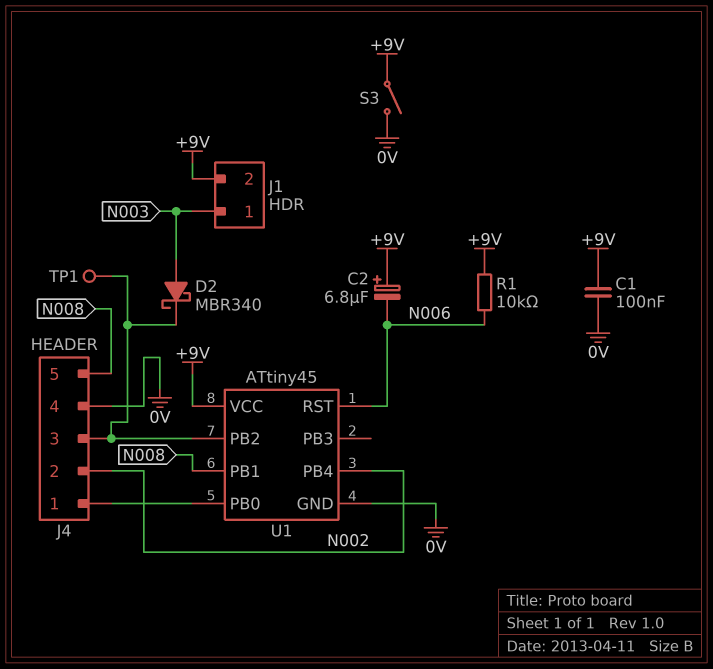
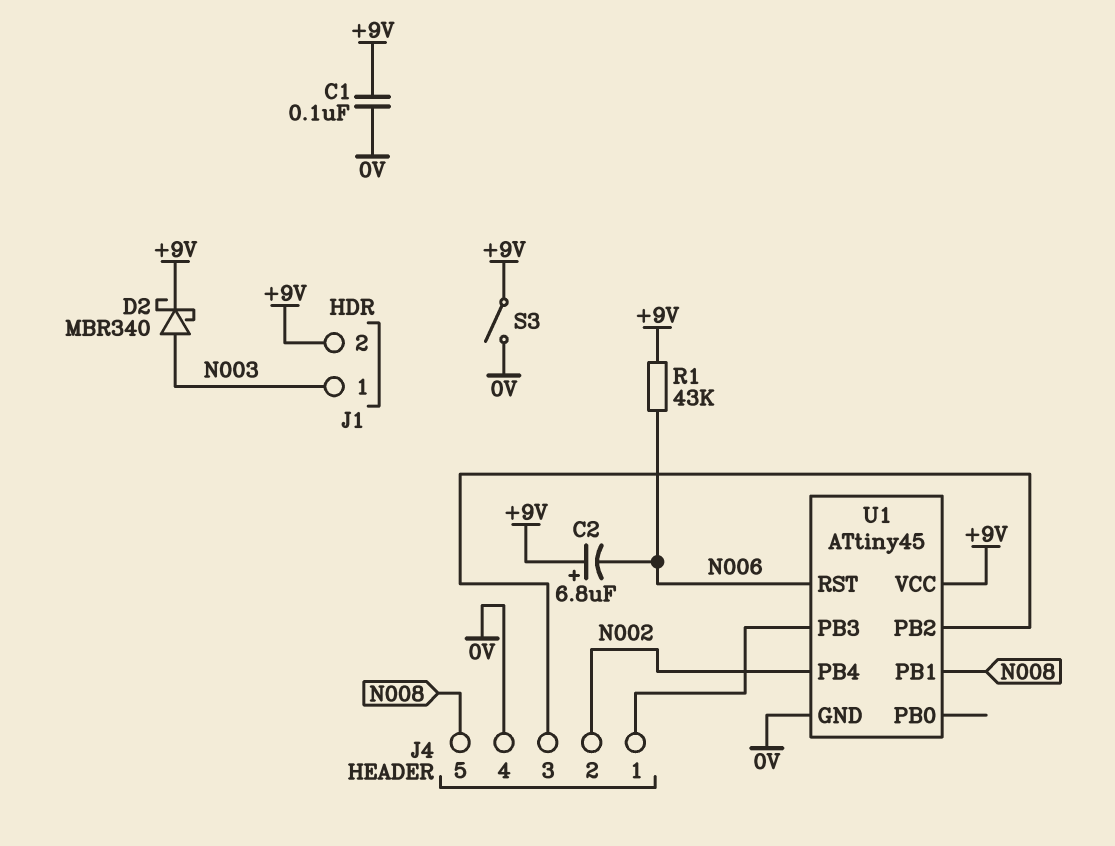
D2: schottky MBR340 (A N003, K J4/3) -> schottky MBR340 (A N003, K +9V)
R1: 10k (+9V, N006) -> 43k (+9V, N006)
TP1: test point (J4/3) -> none
U1 pin PB0: J4/1 -> none
U1 pin PB3: none -> J4/1

